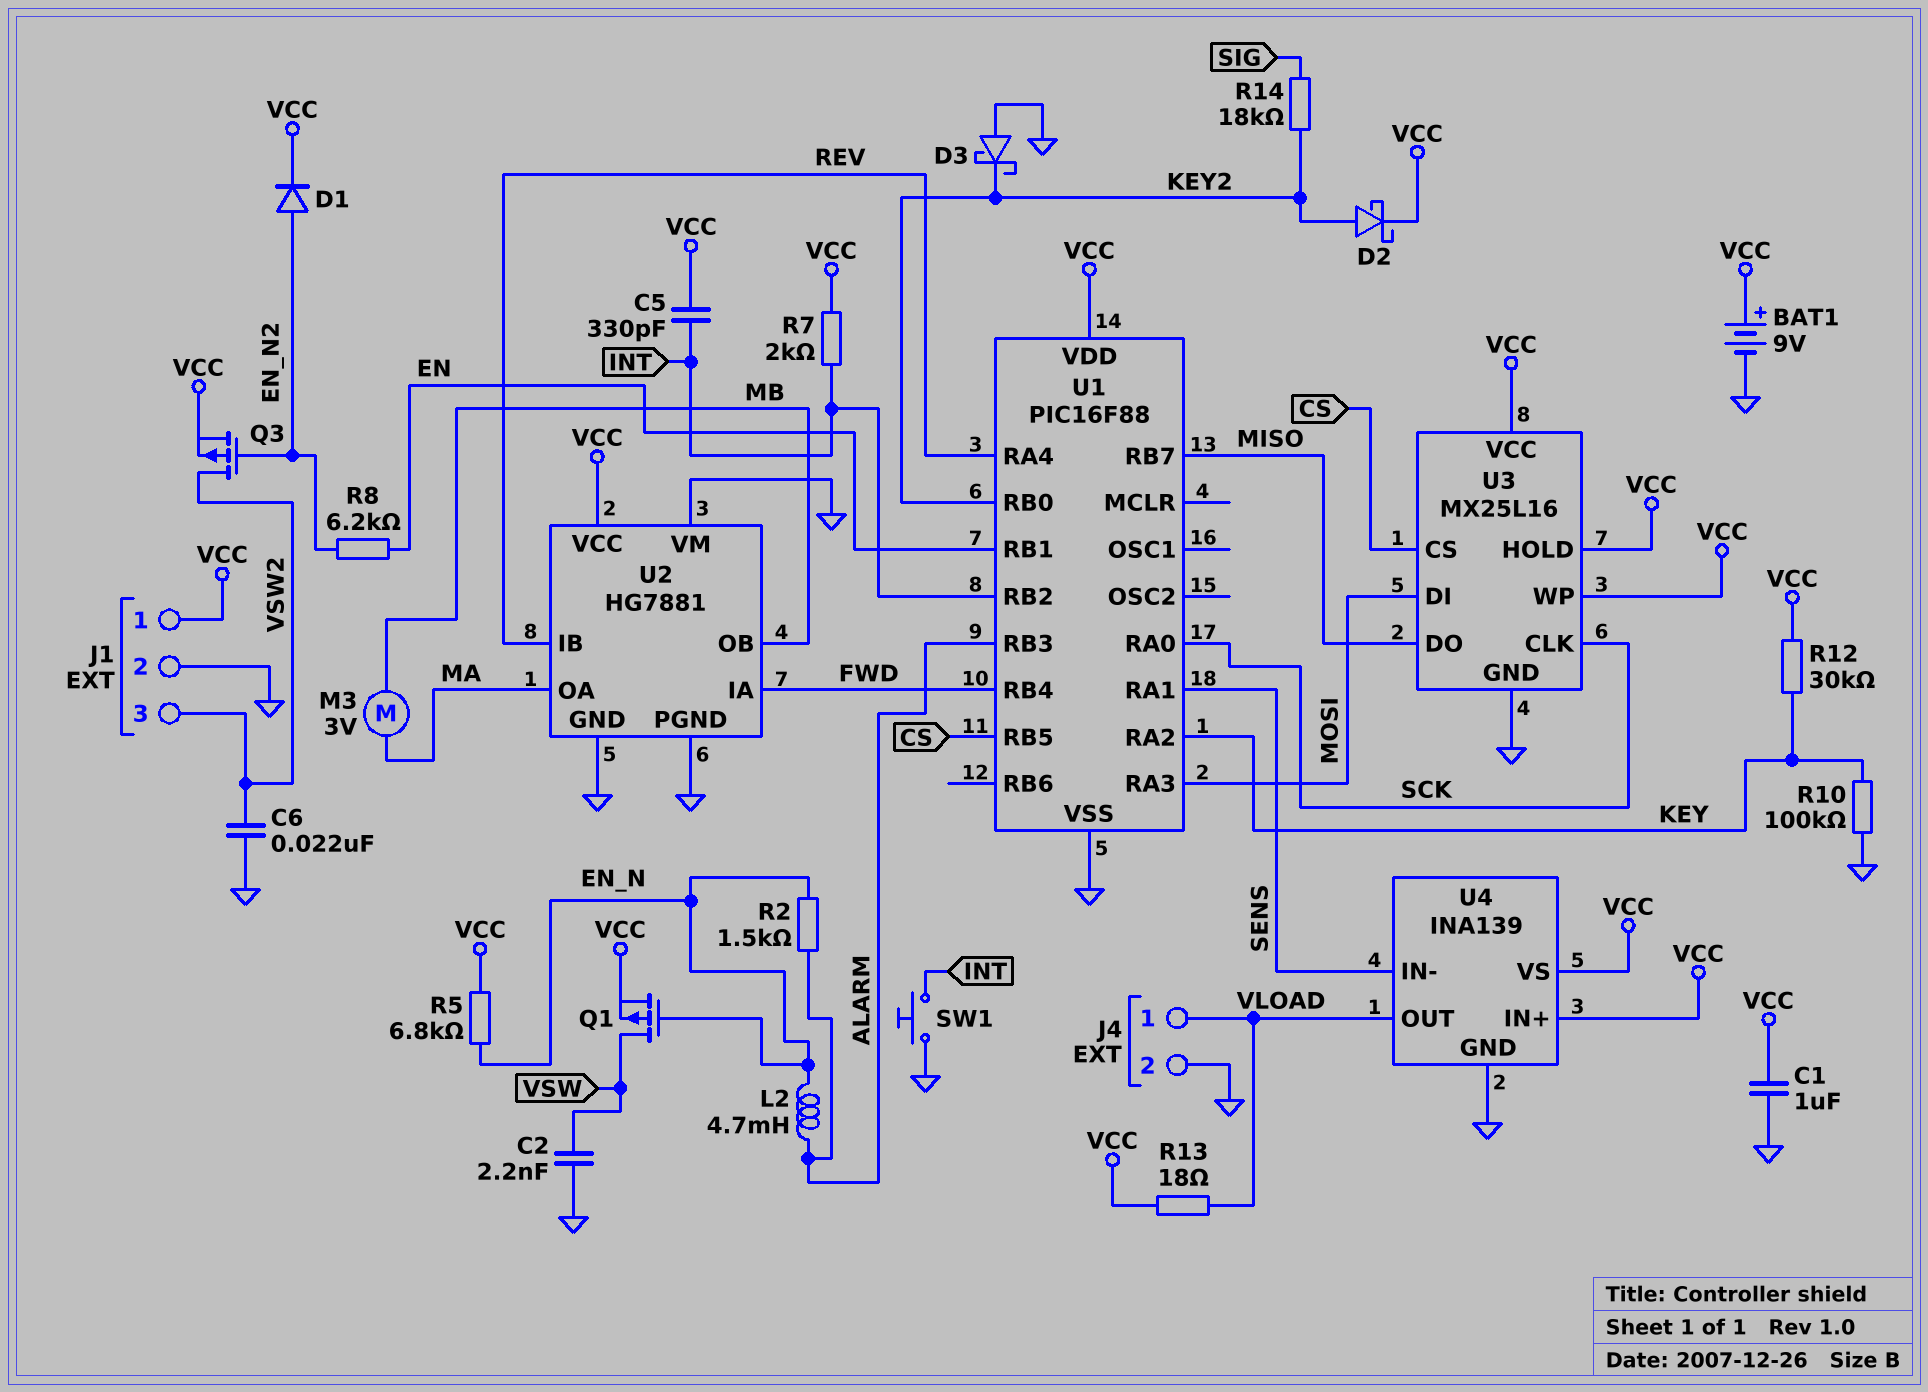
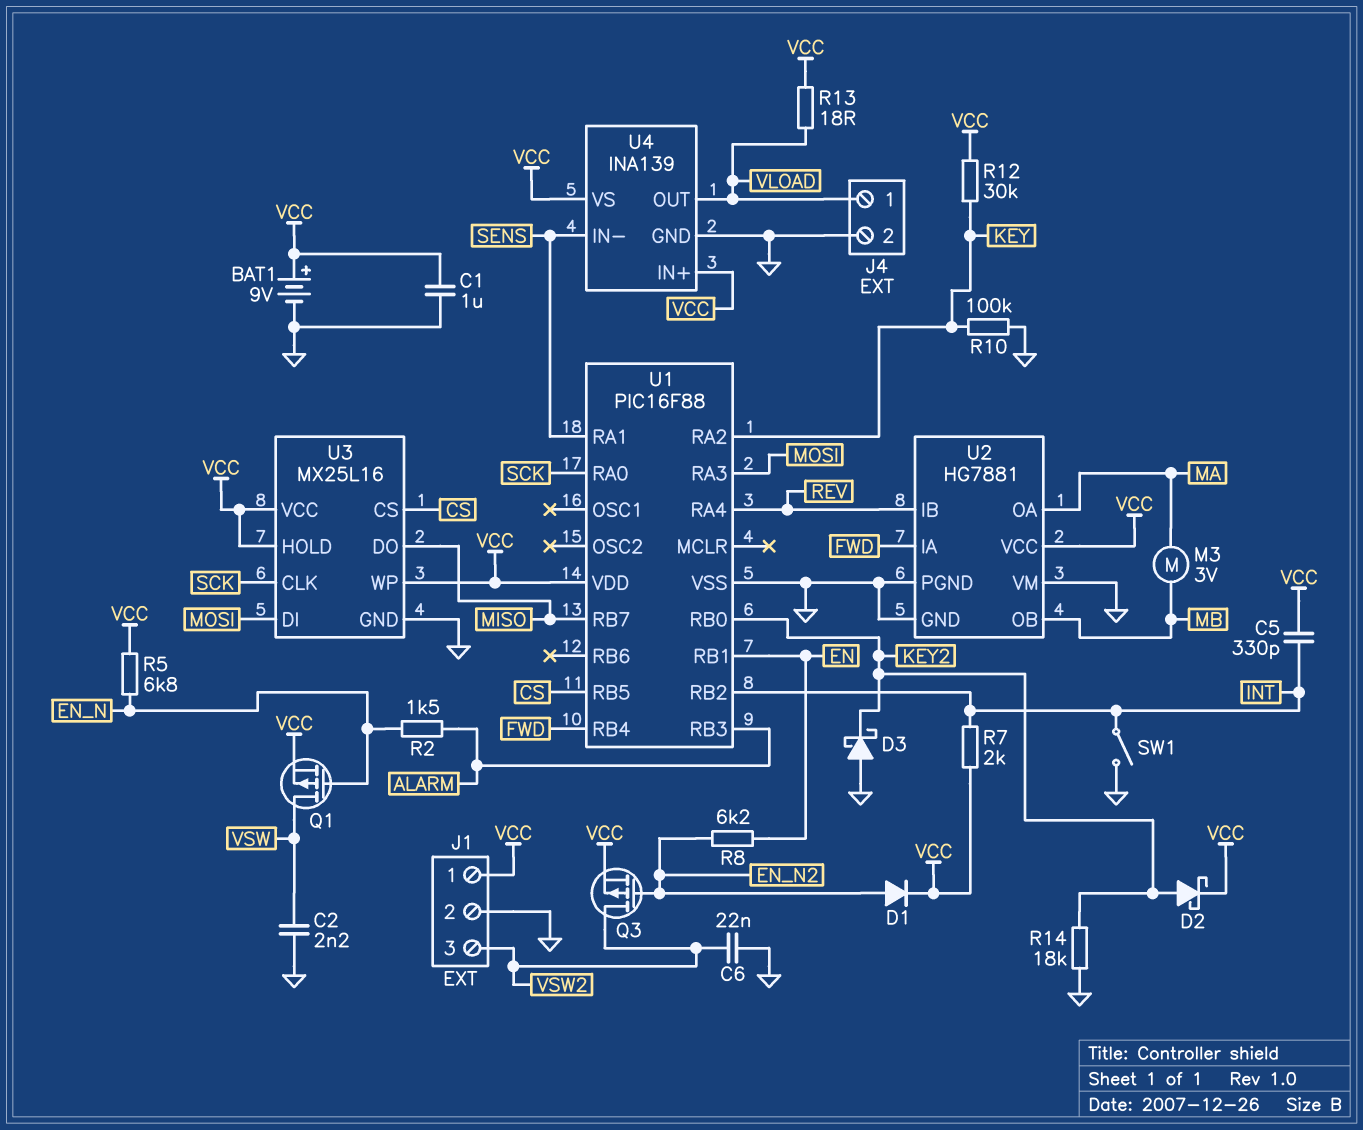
L2: 4.7mH (ALARM, EN_N) -> none
R14: 18k (KEY2, SIG) -> 18k (GND, KEY2)
SW1: button (GND, INT) -> switch (GND, INT)

